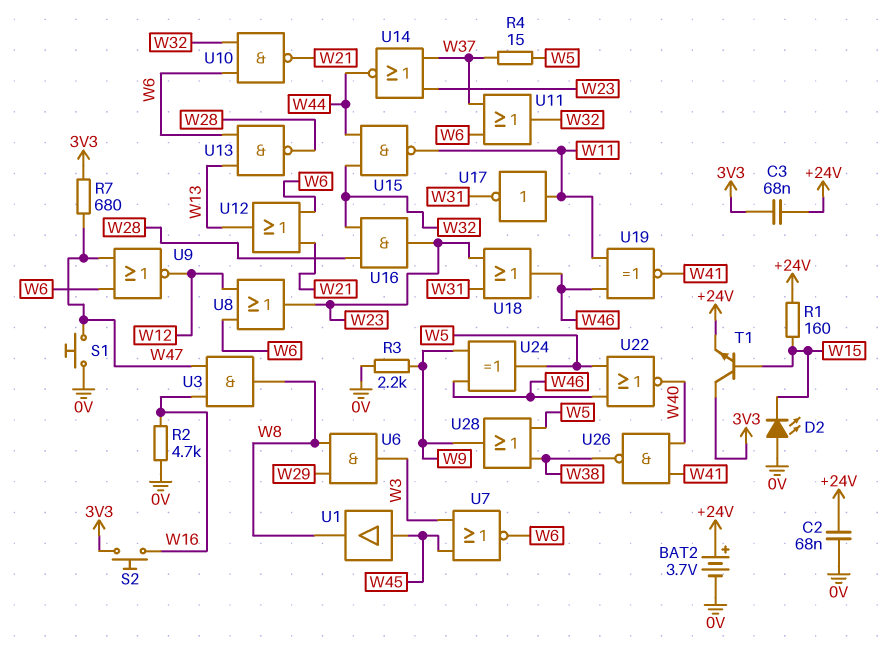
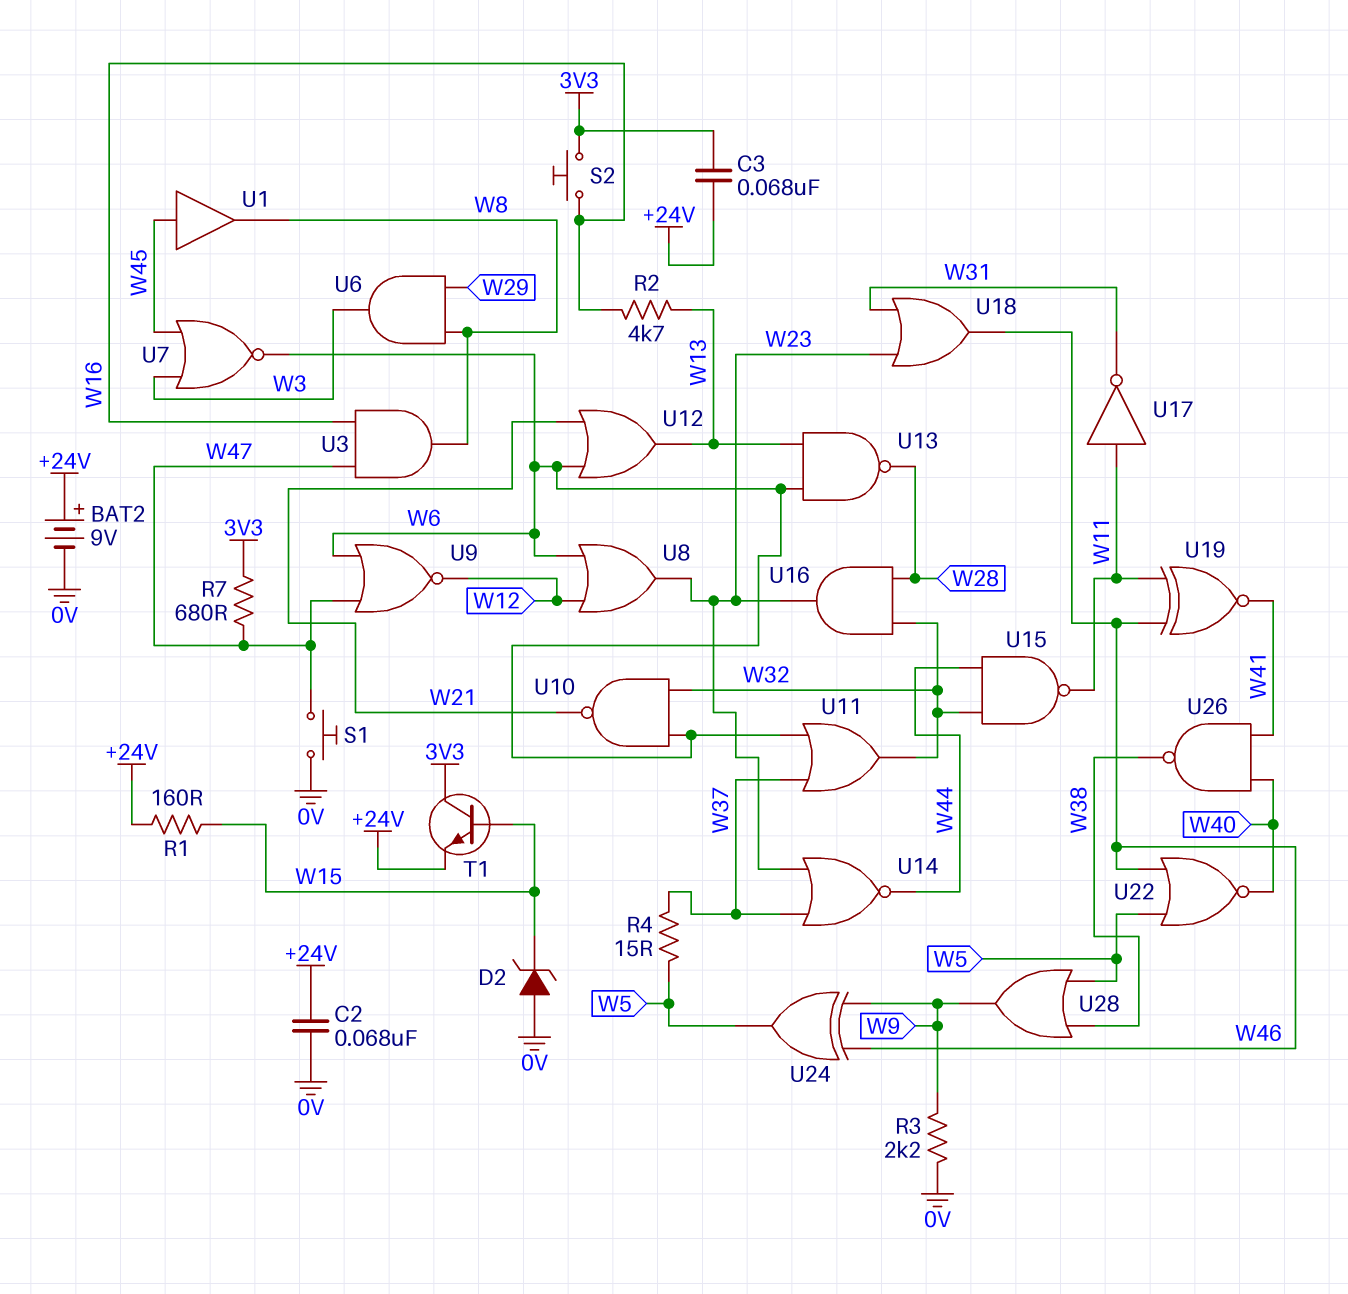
BAT2: 3.7V (plus +24V, minus 0V) -> 9V (plus +24V, minus 0V)
D2: LED (A 0V, K W15) -> zener (A 0V, K W15)
R2: 4.7k (0V, W16) -> 4.7k (W13, W16)

